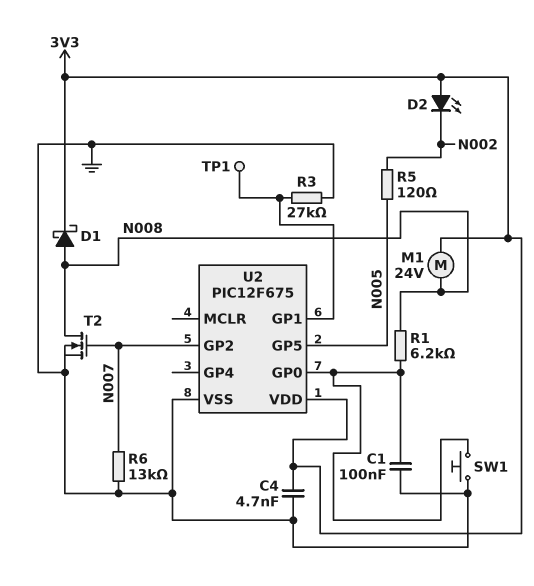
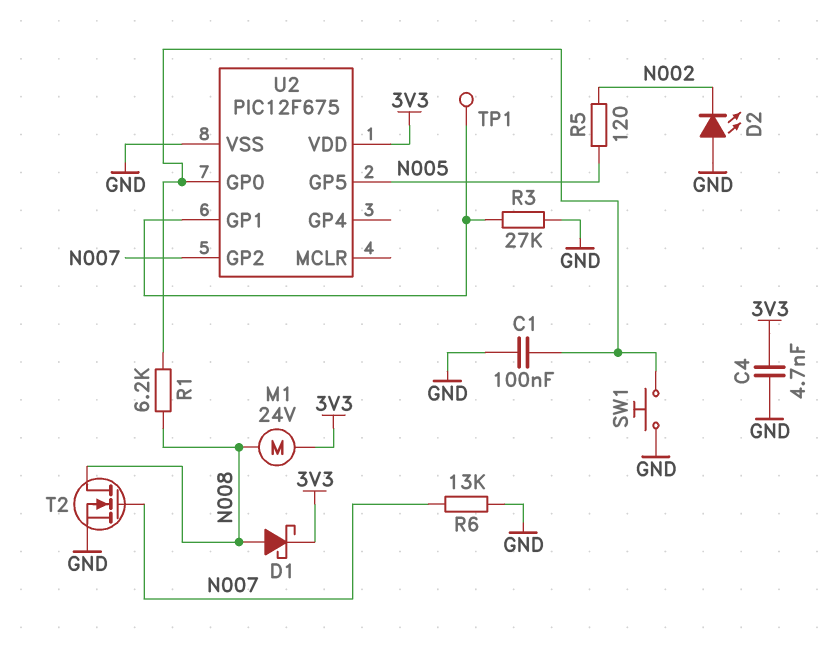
D2: LED (A 3V3, K N002) -> LED (A GND, K N002)

